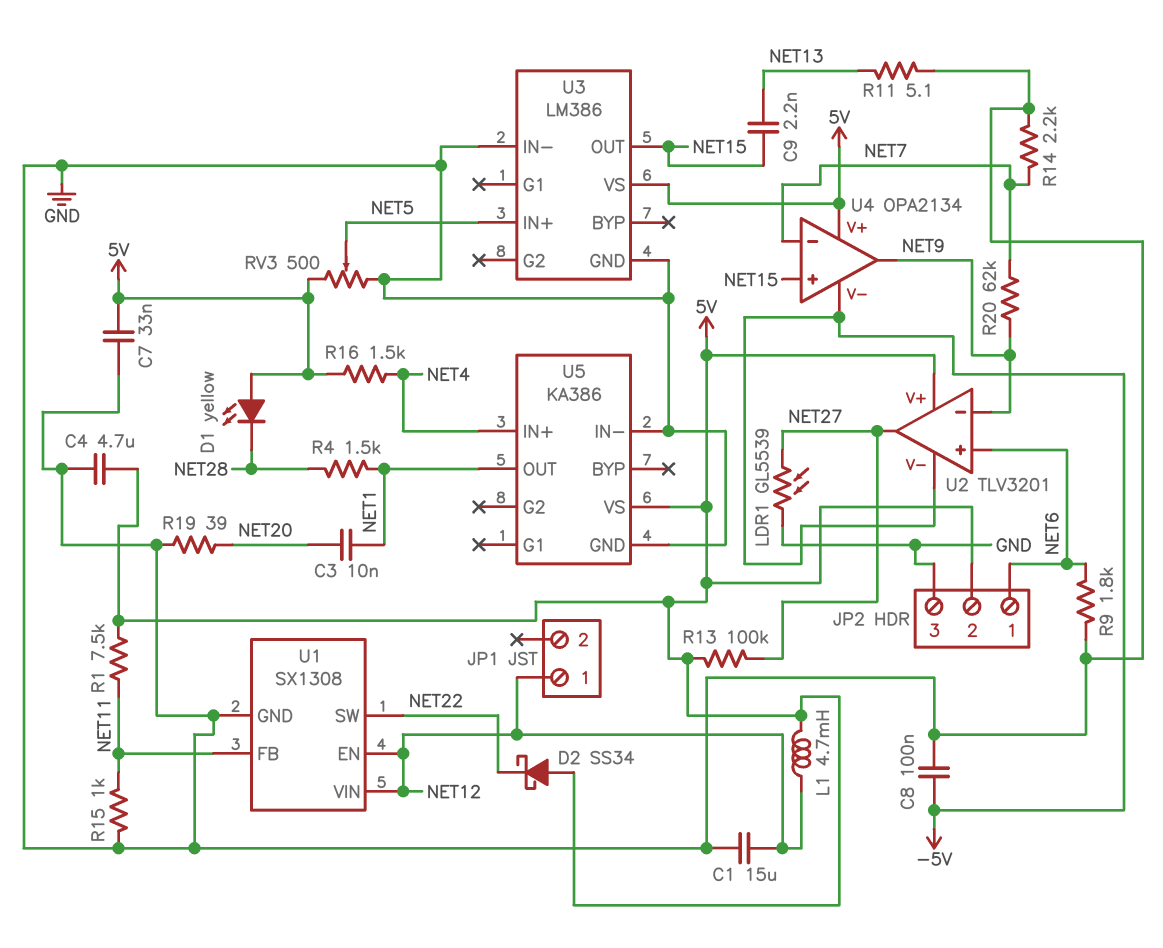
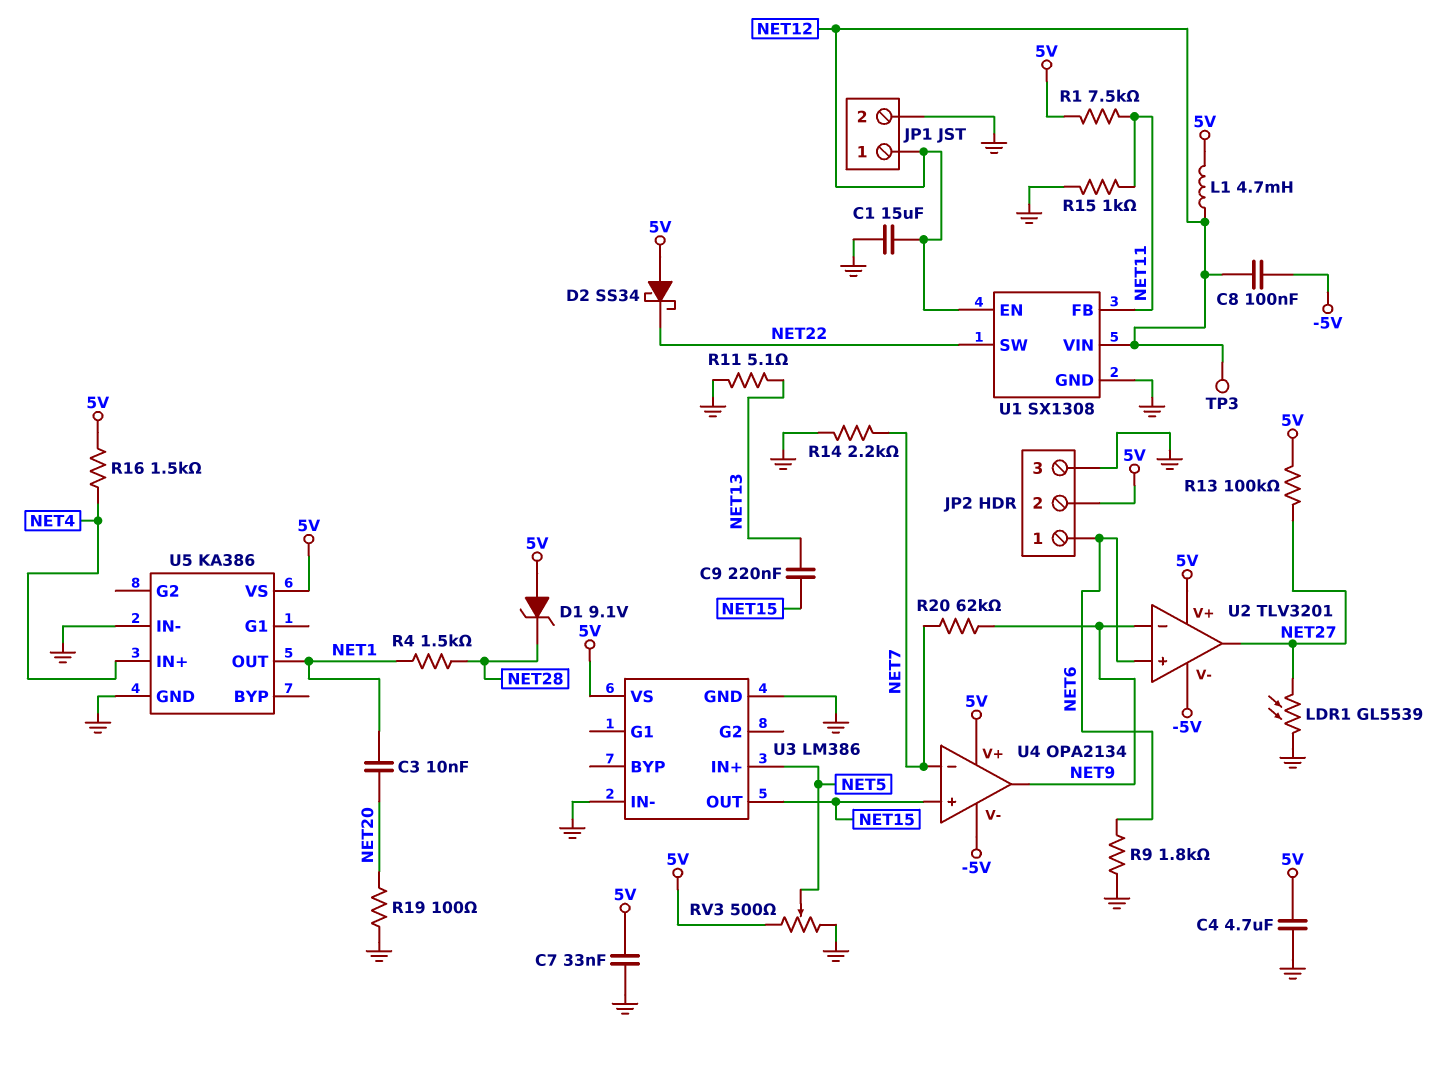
C8: 100nF (-5V, GND) -> 100nF (-5V, NET12)
C9: 2.2nF (NET13, NET15) -> 220nF (NET13, NET15)
D1: LED yellow (A 5V, K NET28) -> zener 9.1V (A 5V, K NET28)
JP1 pin 2: none -> GND
R19: 39 (GND, NET20) -> 100 (GND, NET20)
TP3: none -> test point (NET12)

